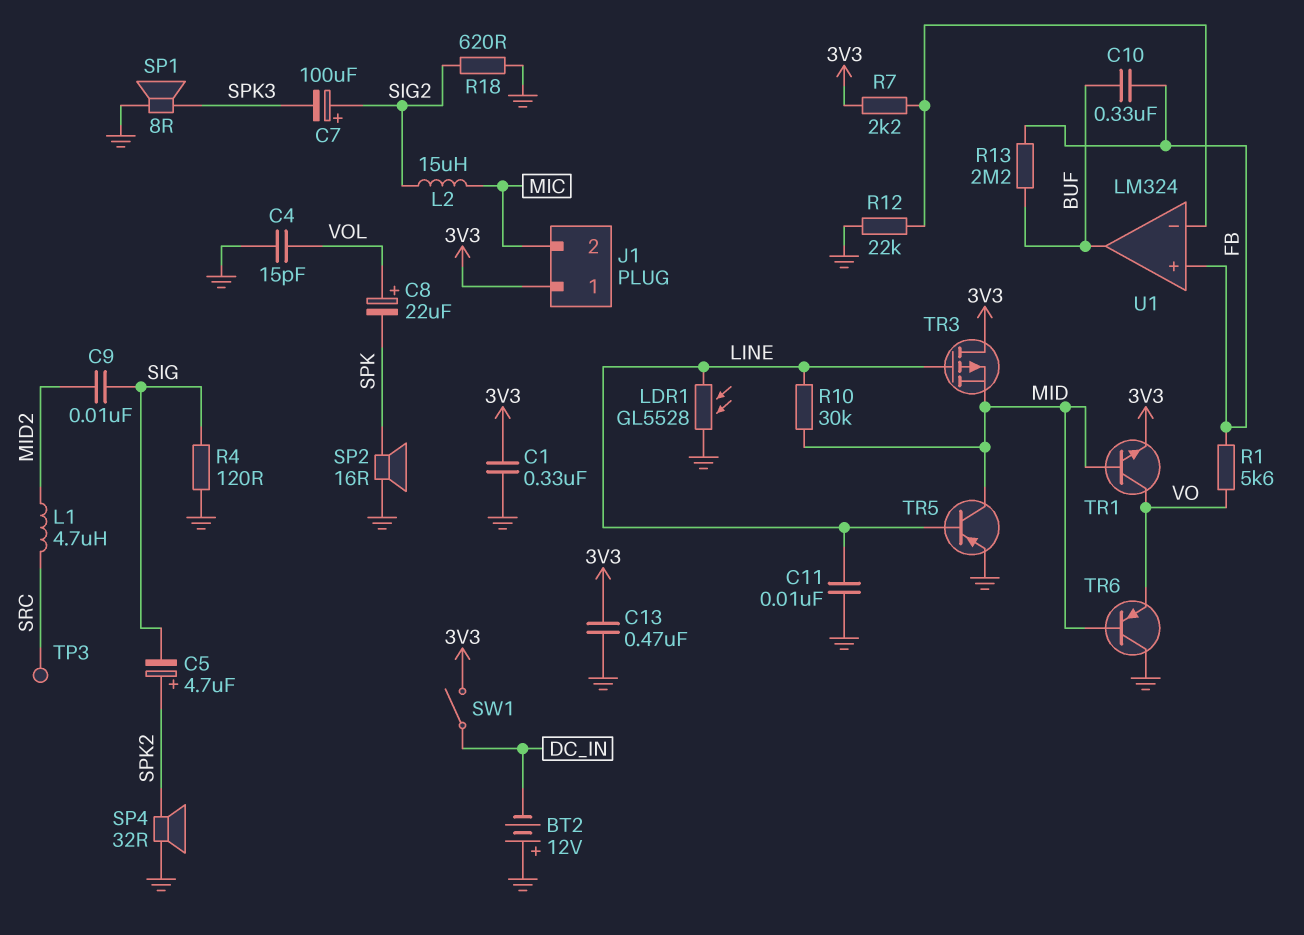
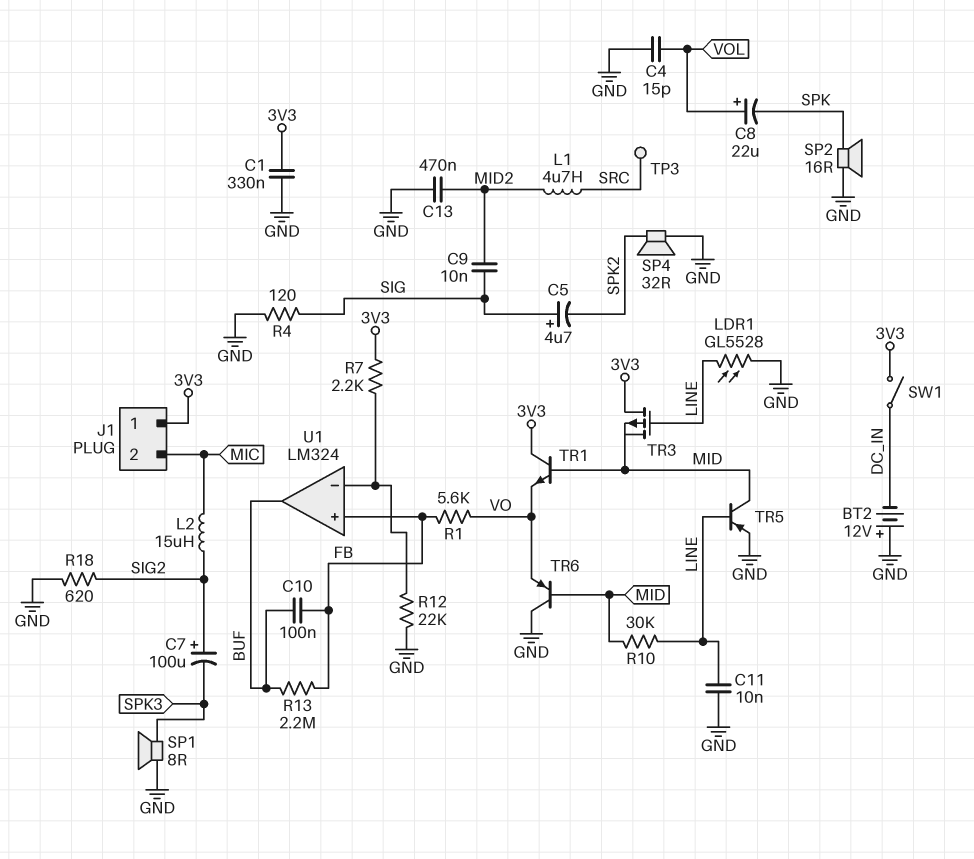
C5: 4.7uF (plus SPK2, minus SIG) -> 4.7uF (plus SIG, minus SPK2)
C10: 330nF (BUF, FB) -> 100nF (BUF, FB)
C13: 470nF (3V3, GND) -> 470nF (GND, MID2)
TR1: NPN (B MID, C VO, E 3V3) -> NPN (B MID, C 3V3, E VO)

